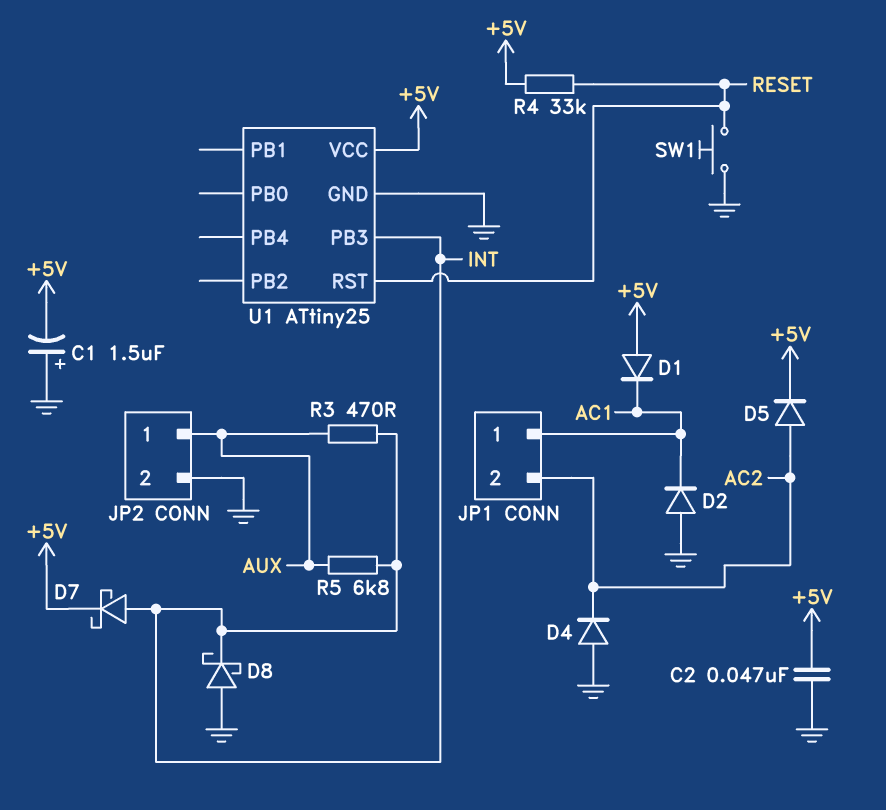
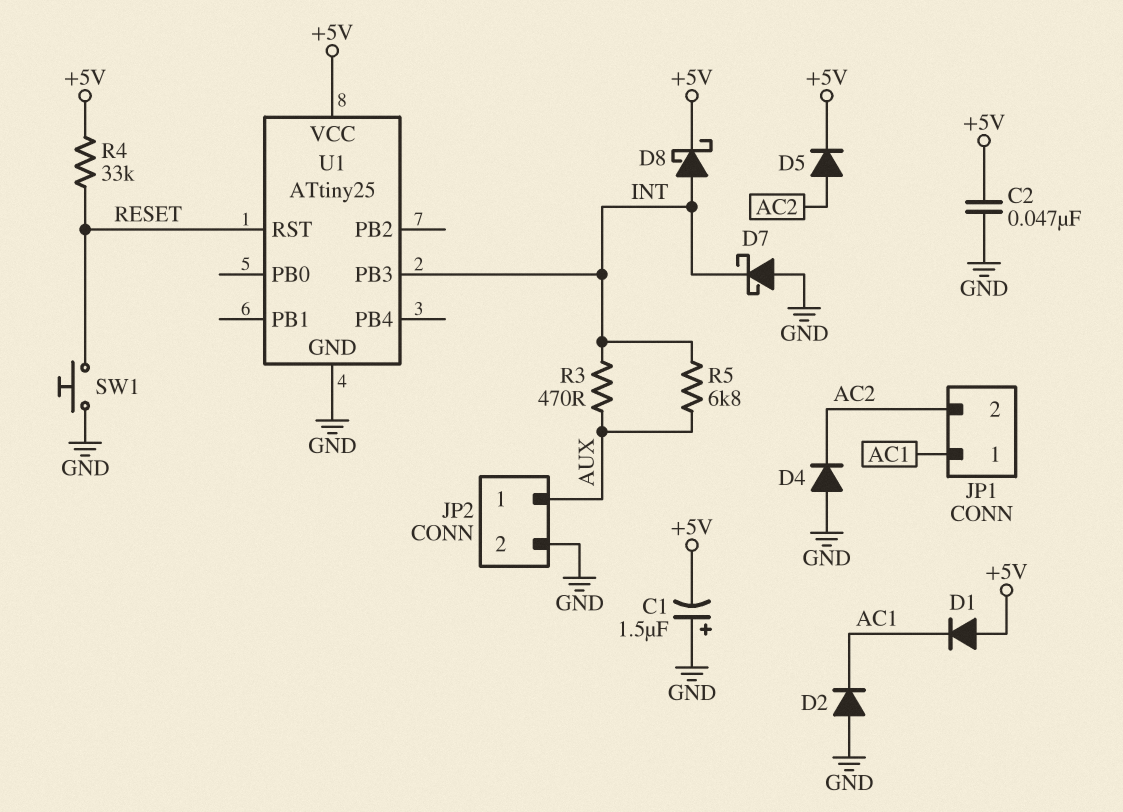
D7: schottky (A INT, K +5V) -> schottky (A GND, K INT)
D8: schottky (A GND, K INT) -> schottky (A INT, K +5V)

